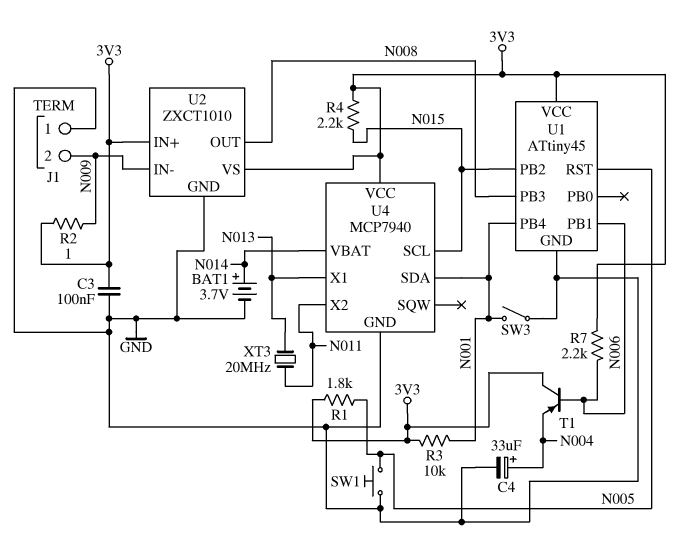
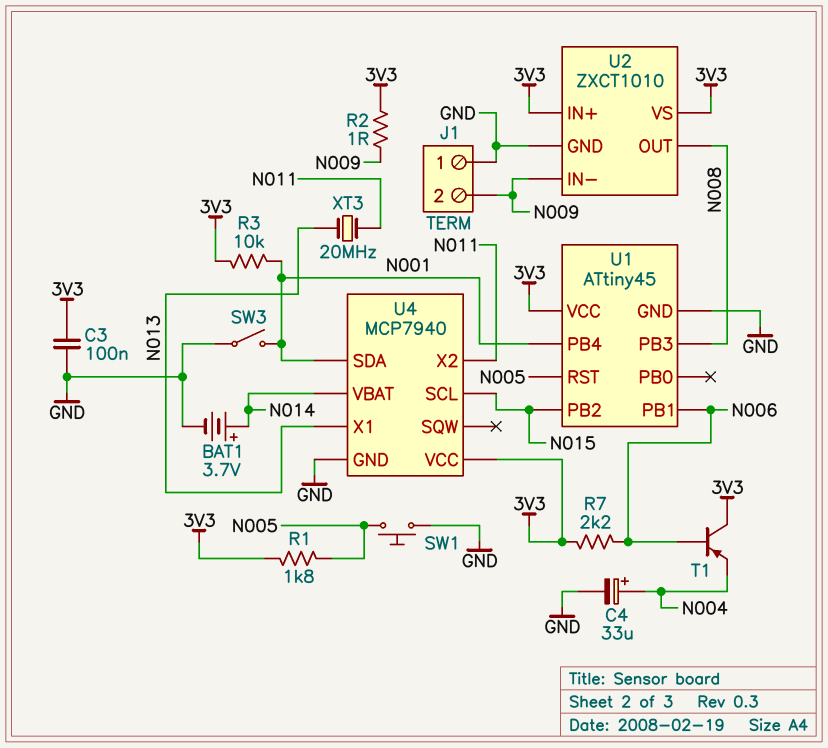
R4: 2.2k (3V3, N015) -> none

